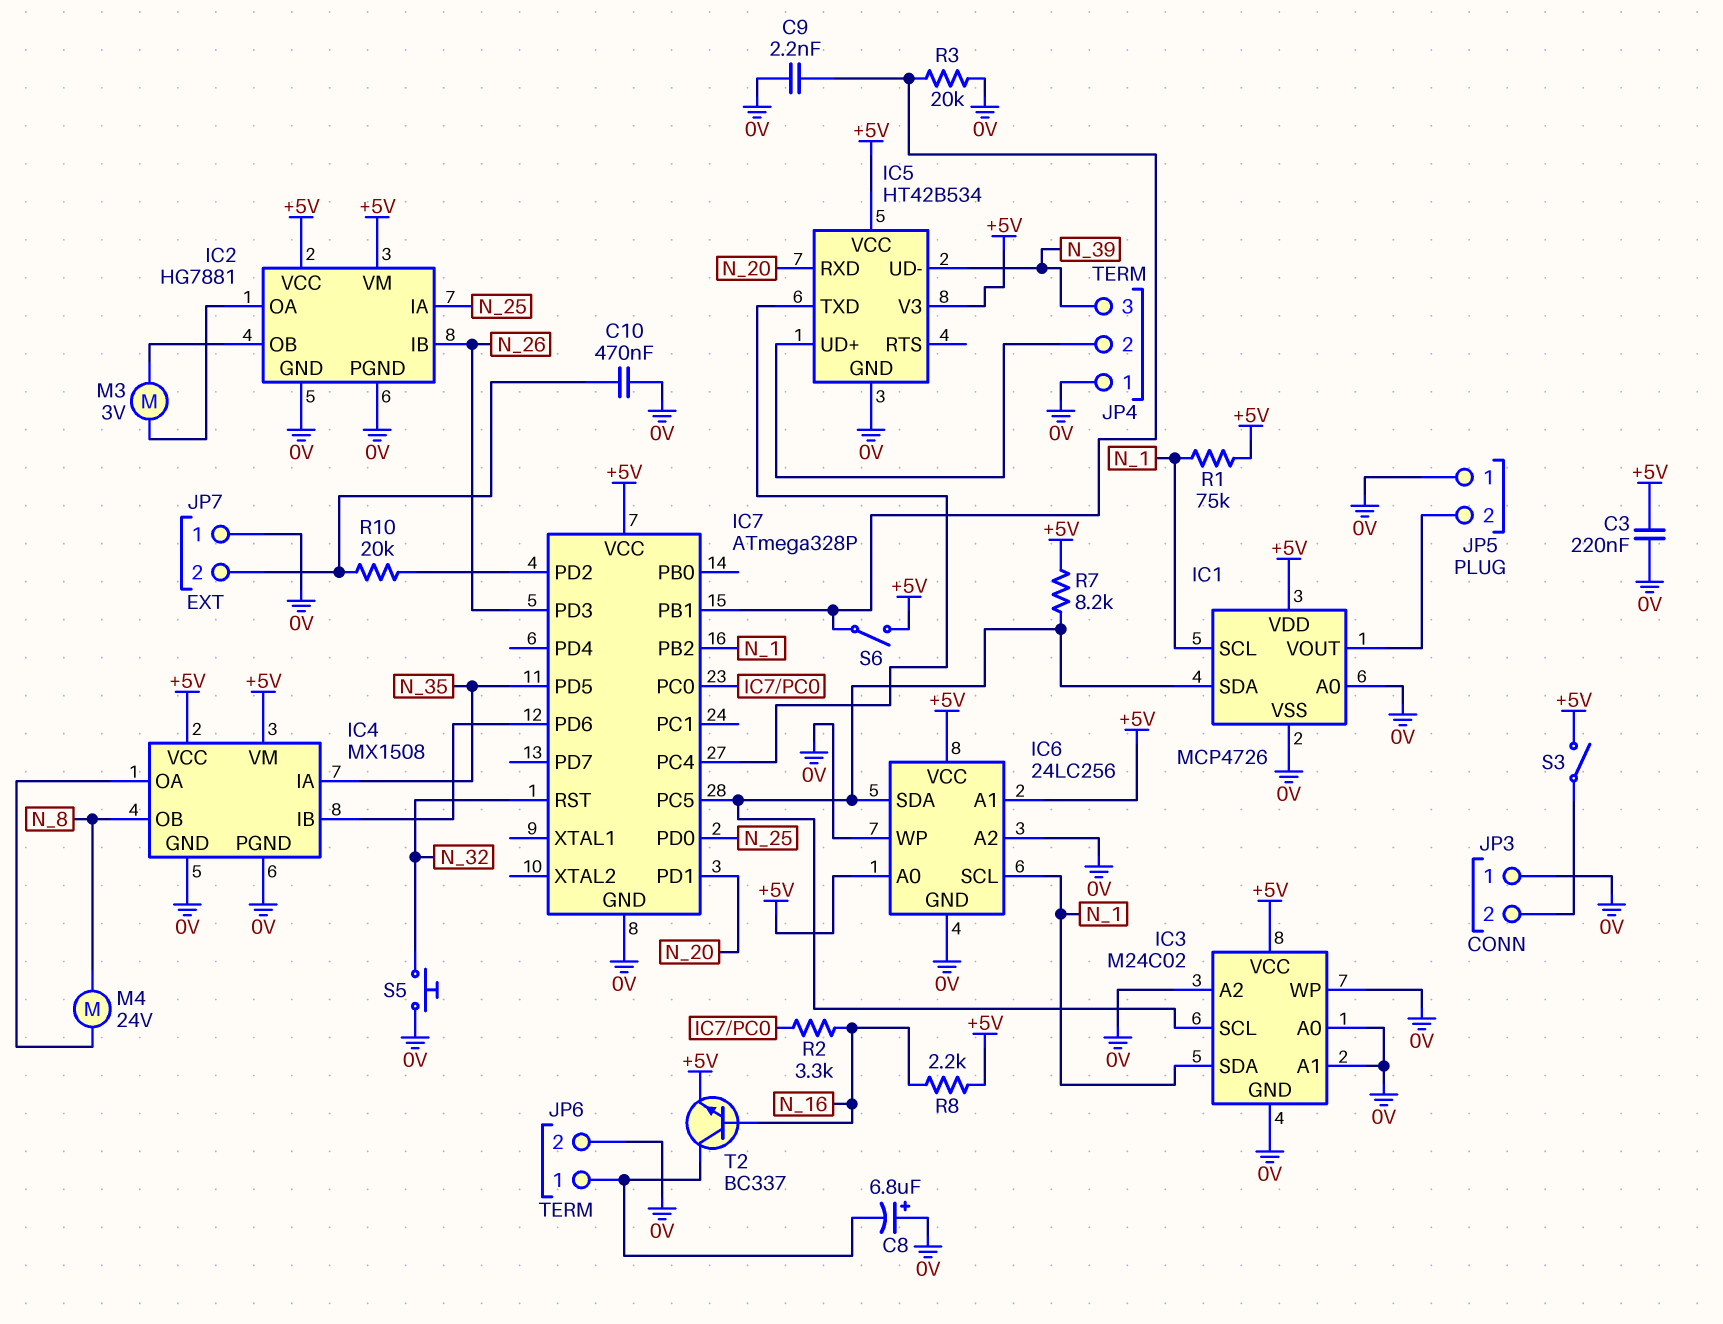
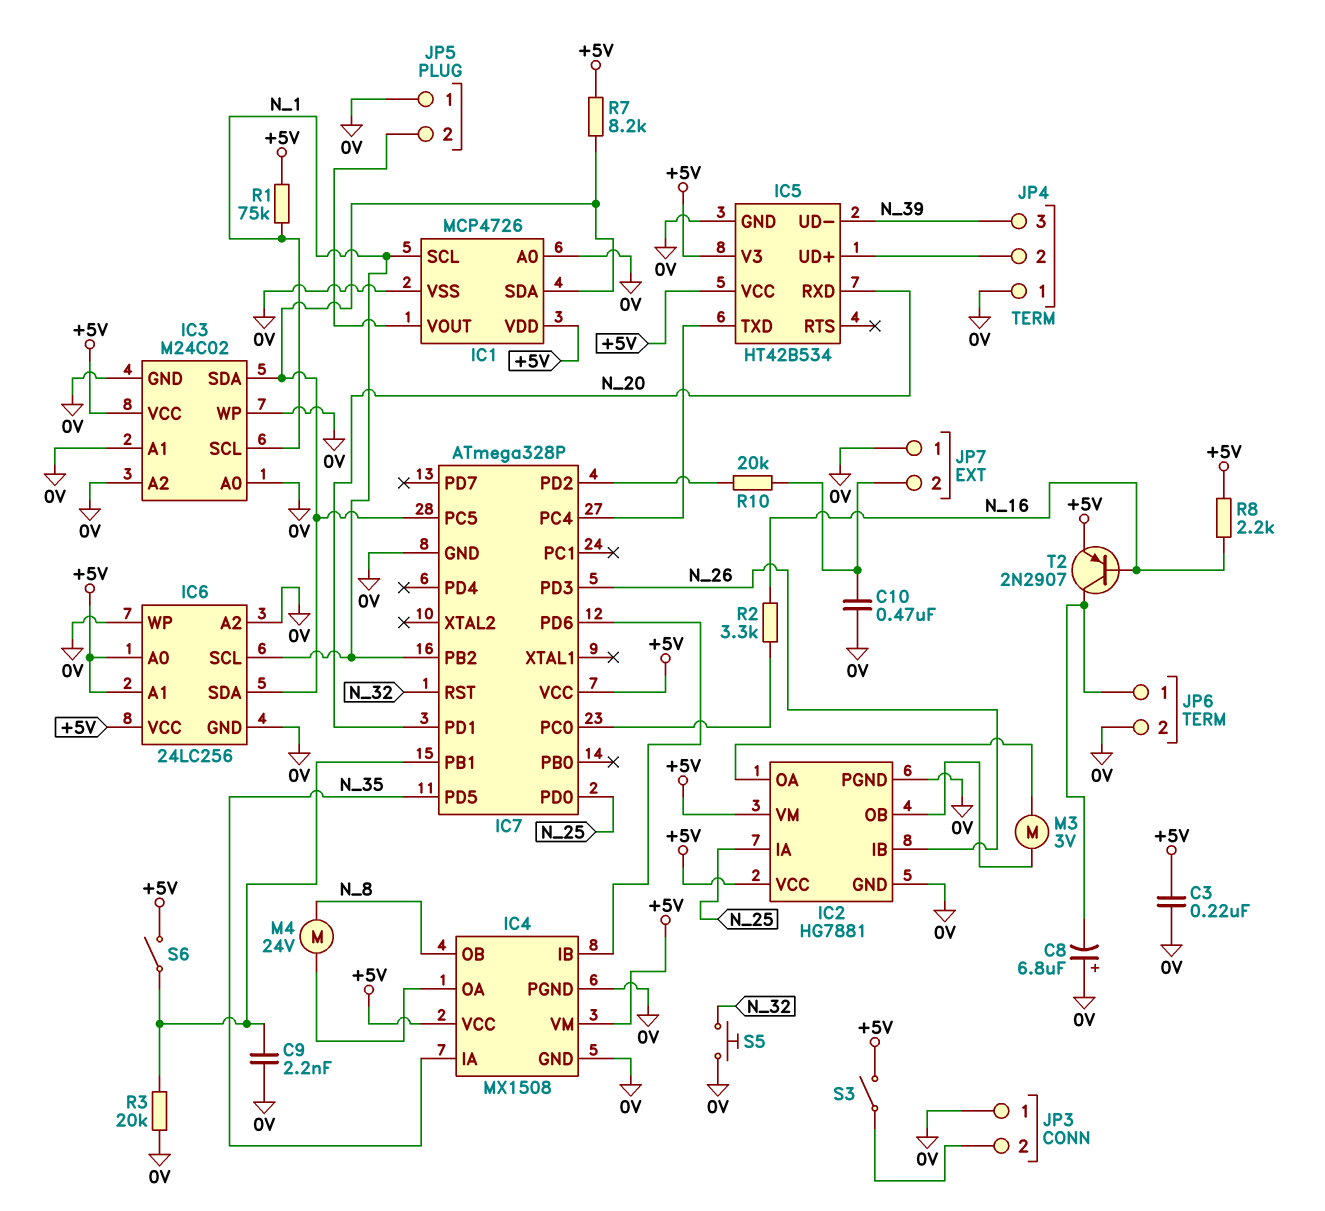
IC3 pin SCL: IC1/SDA -> N_1
IC3 pin SDA: N_1 -> IC1/SDA
T2: NPN BC337 (B N_16, C JP6/1, E +5V) -> PNP 2N2907 (B N_16, C JP6/1, E +5V)

